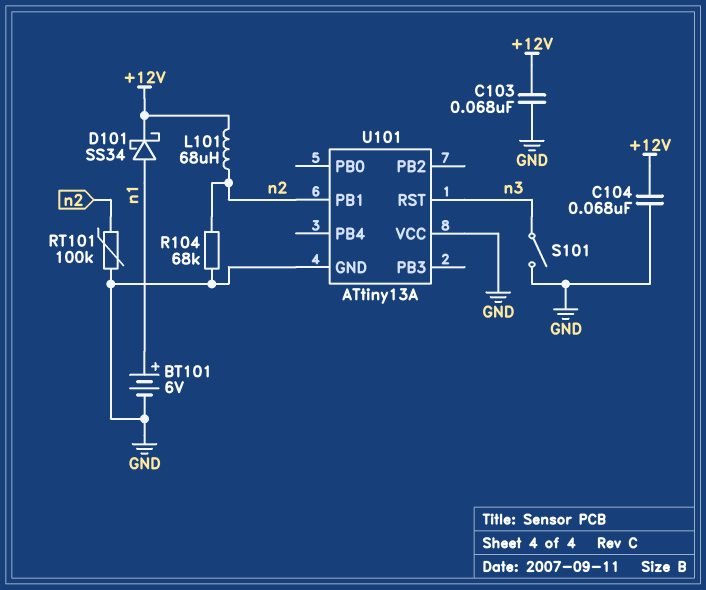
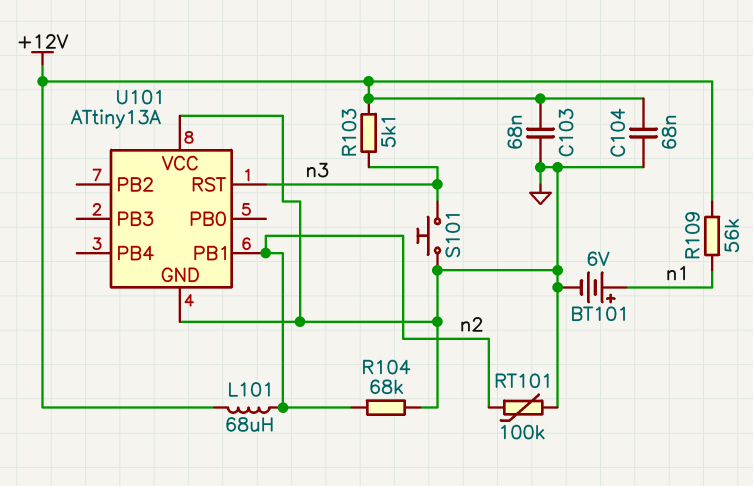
D101: schottky SS34 (A n1, K +12V) -> none
R103: none -> 5.1k (+12V, n3)
R109: none -> 56k (+12V, n1)
S101: switch (GND, n3) -> button (GND, n3)

